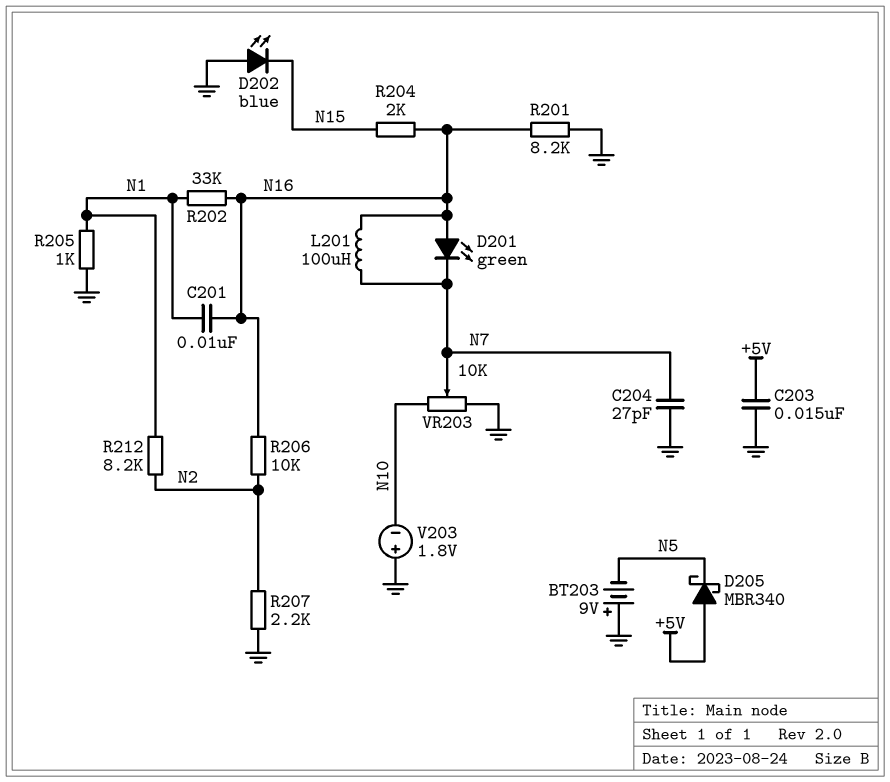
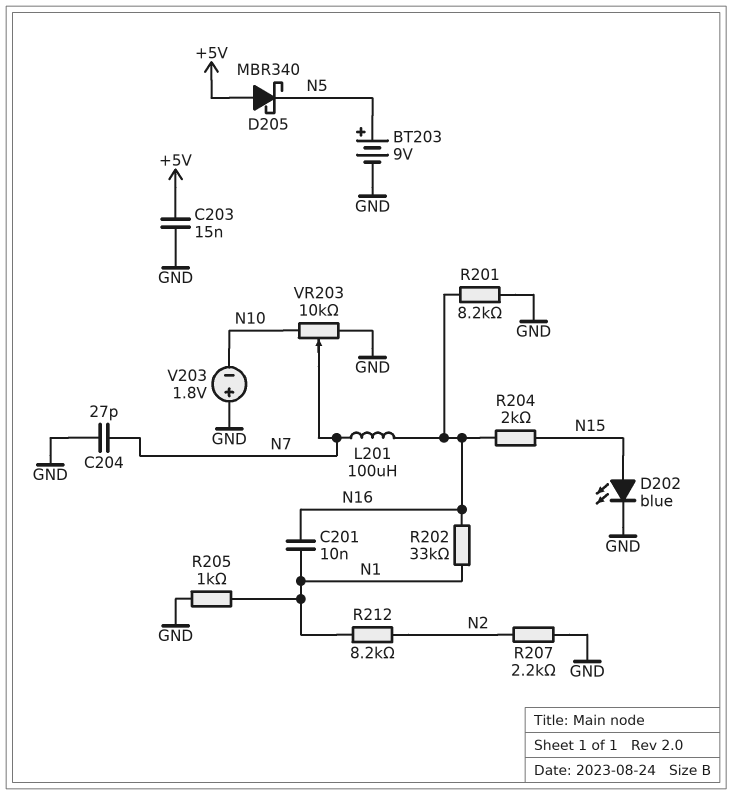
BT203: 9V (plus GND, minus N5) -> 9V (plus N5, minus GND)
D201: LED green (A N16, K N7) -> none
D202: LED blue (A GND, K N15) -> LED blue (A N15, K GND)
R206: 10k (N2, N16) -> none

